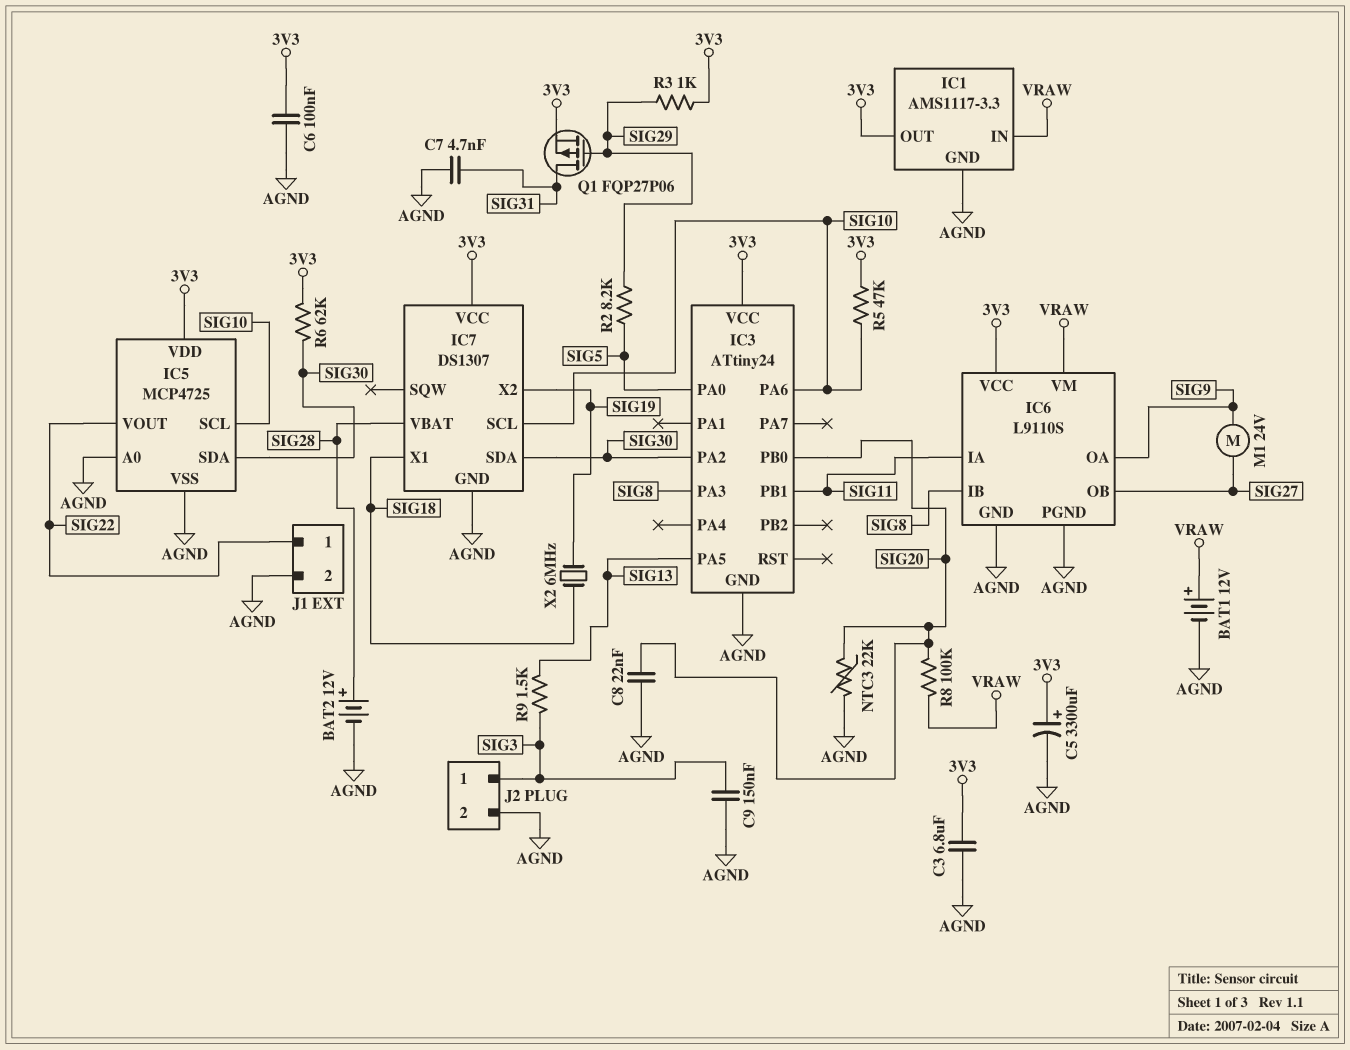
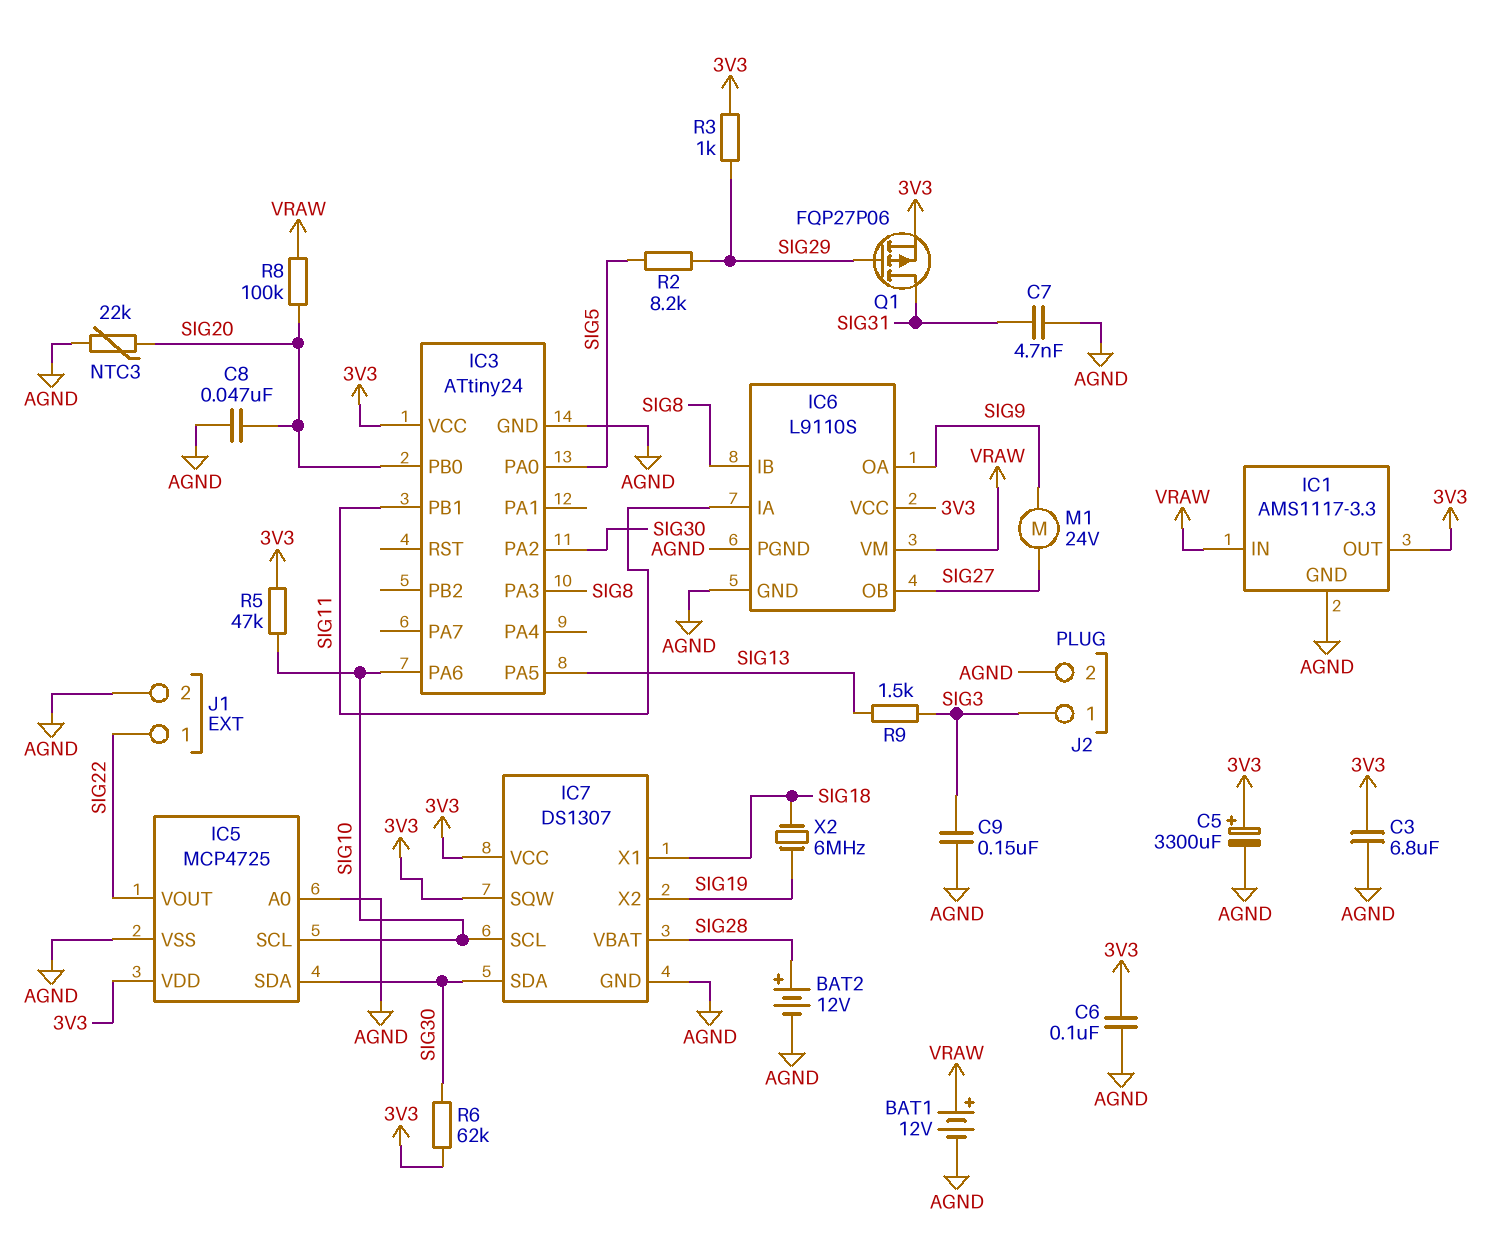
C8: 22nF (AGND, SIG20) -> 47nF (AGND, SIG20)
IC7 pin SQW: none -> 3V3

